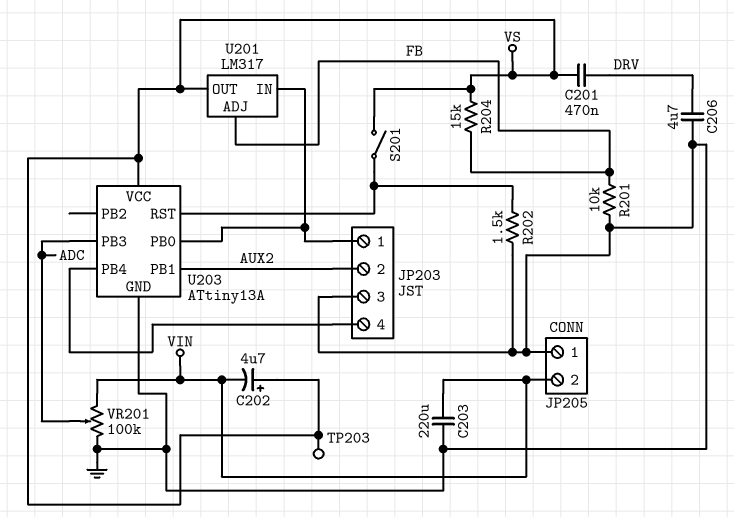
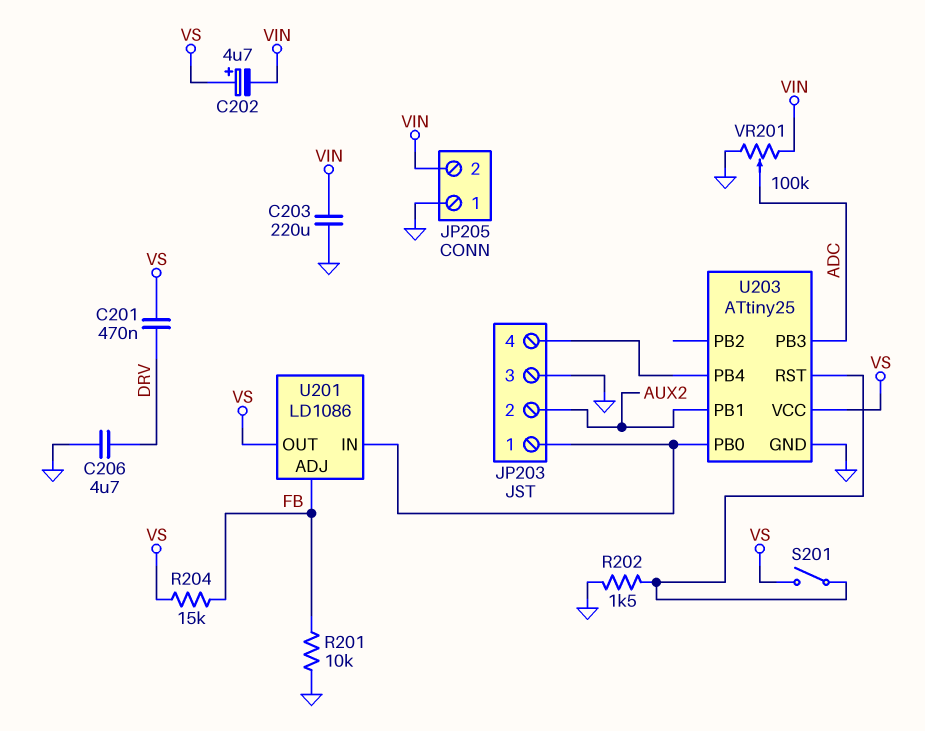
TP203: test point (VS) -> none
U201: LM317 -> LD1086
U203: ATtiny13A -> ATtiny25

